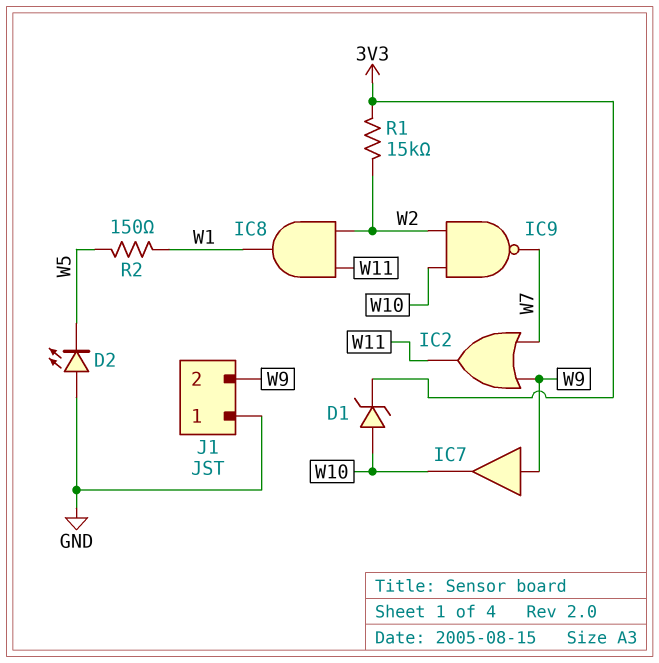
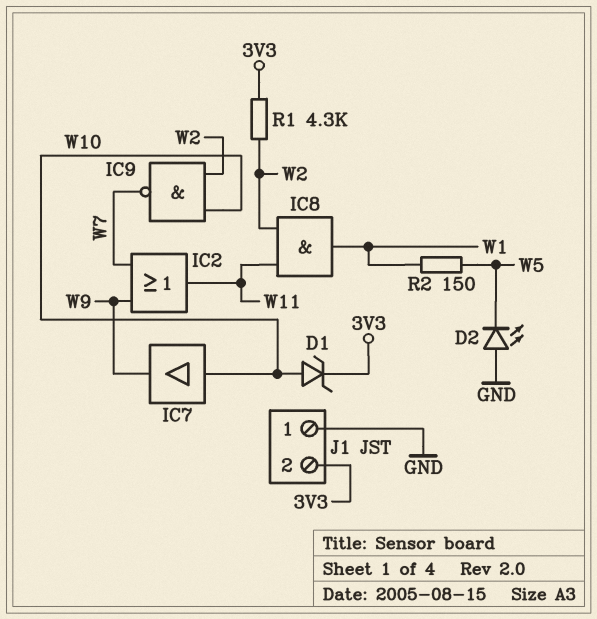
IC7: buffer (in W9, out W10) -> buffer (in W10, out W9)
J1 pin 2: W9 -> 3V3
R1: 15k (3V3, W2) -> 4.3k (3V3, W2)

